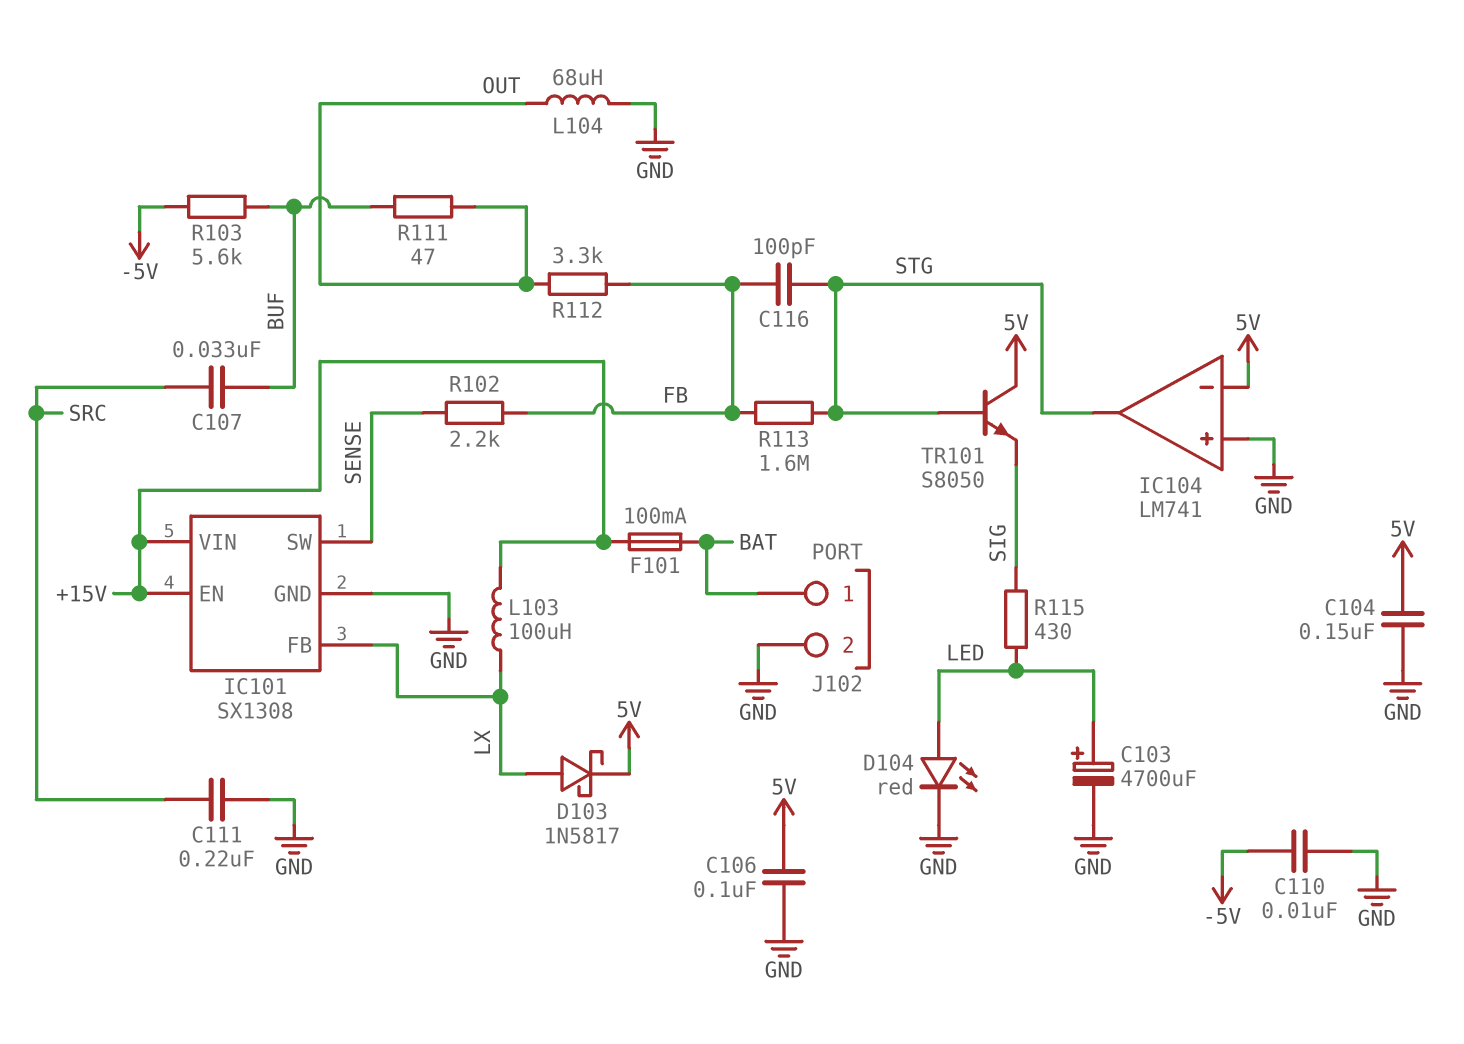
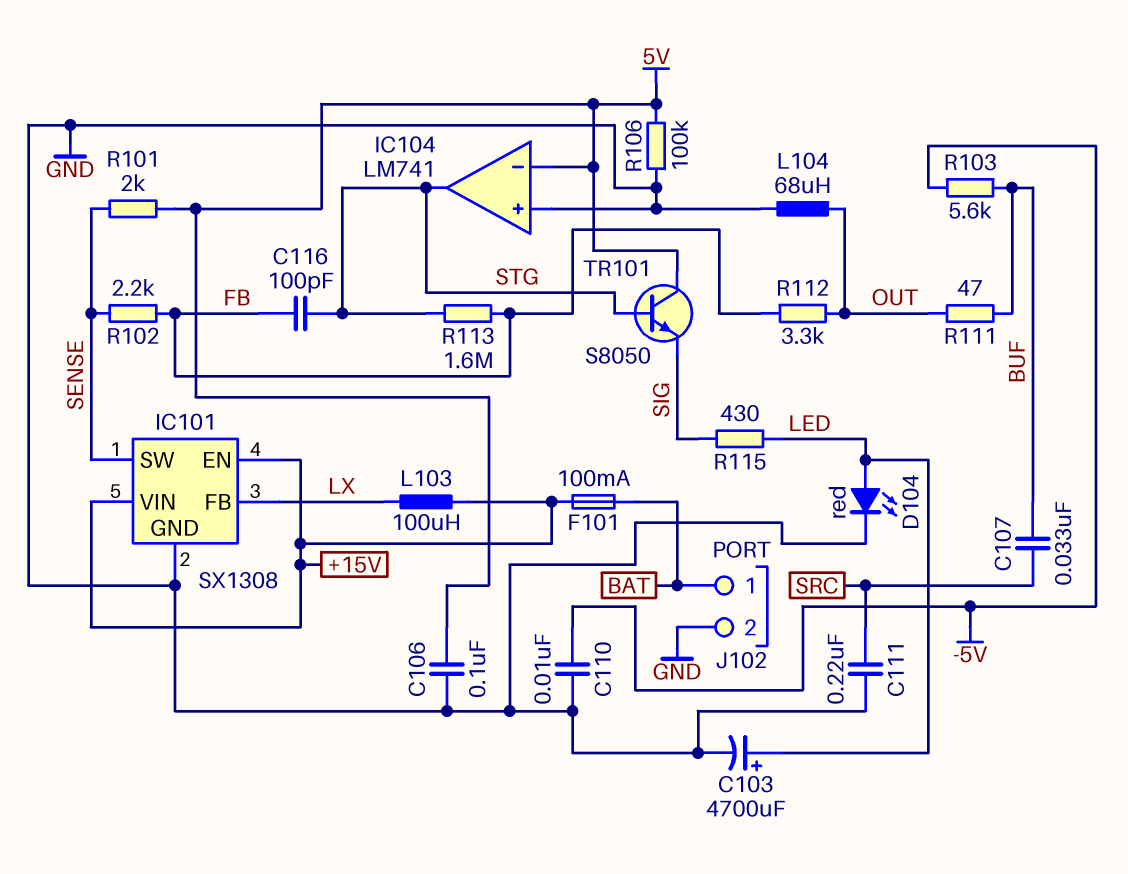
C104: 150nF (5V, GND) -> none
D103: schottky 1N5817 (A LX, K 5V) -> none
R101: none -> 2k (5V, SENSE)
R106: none -> 100k (5V, GND)

